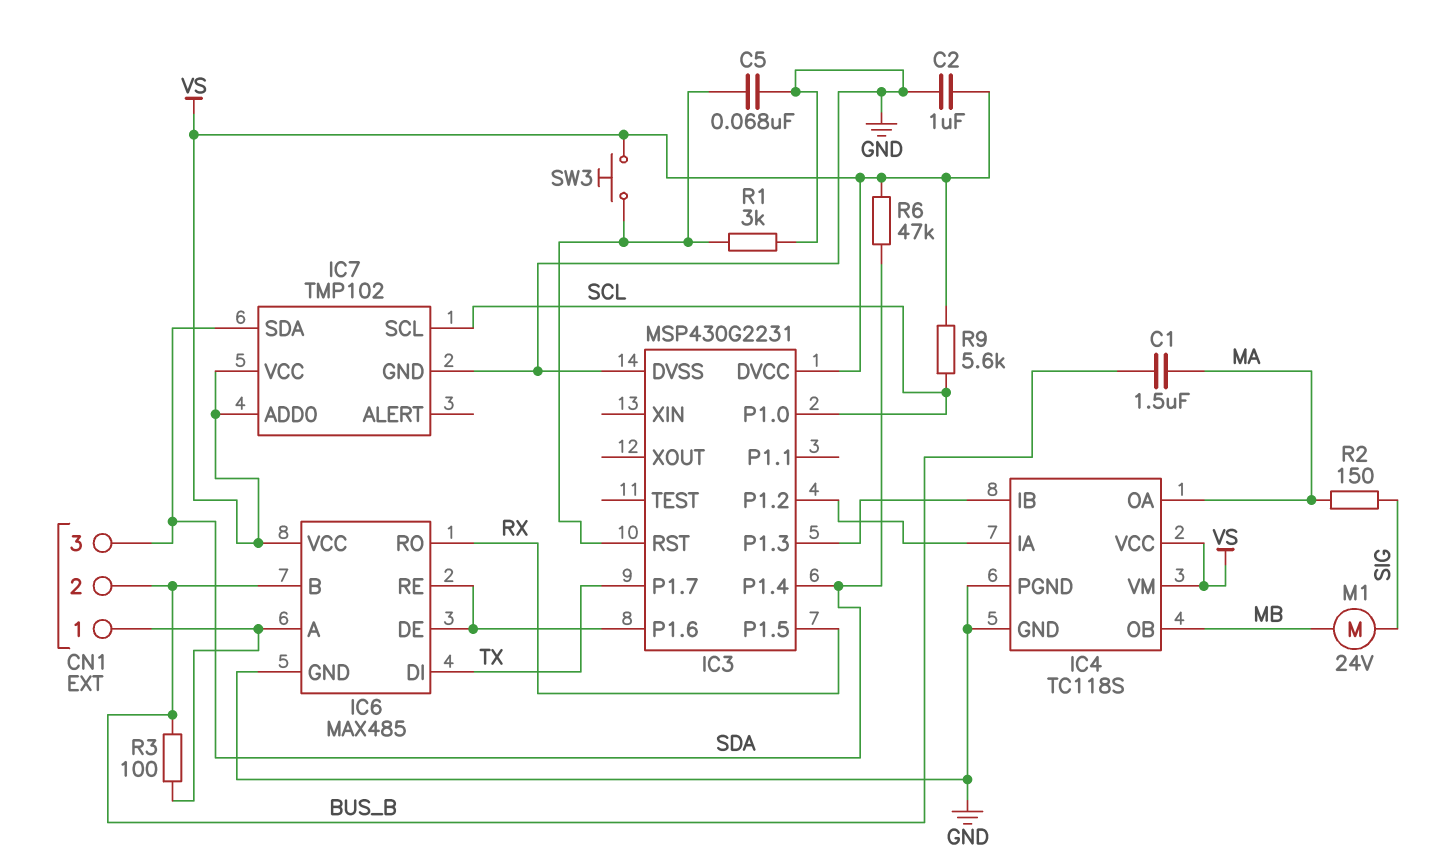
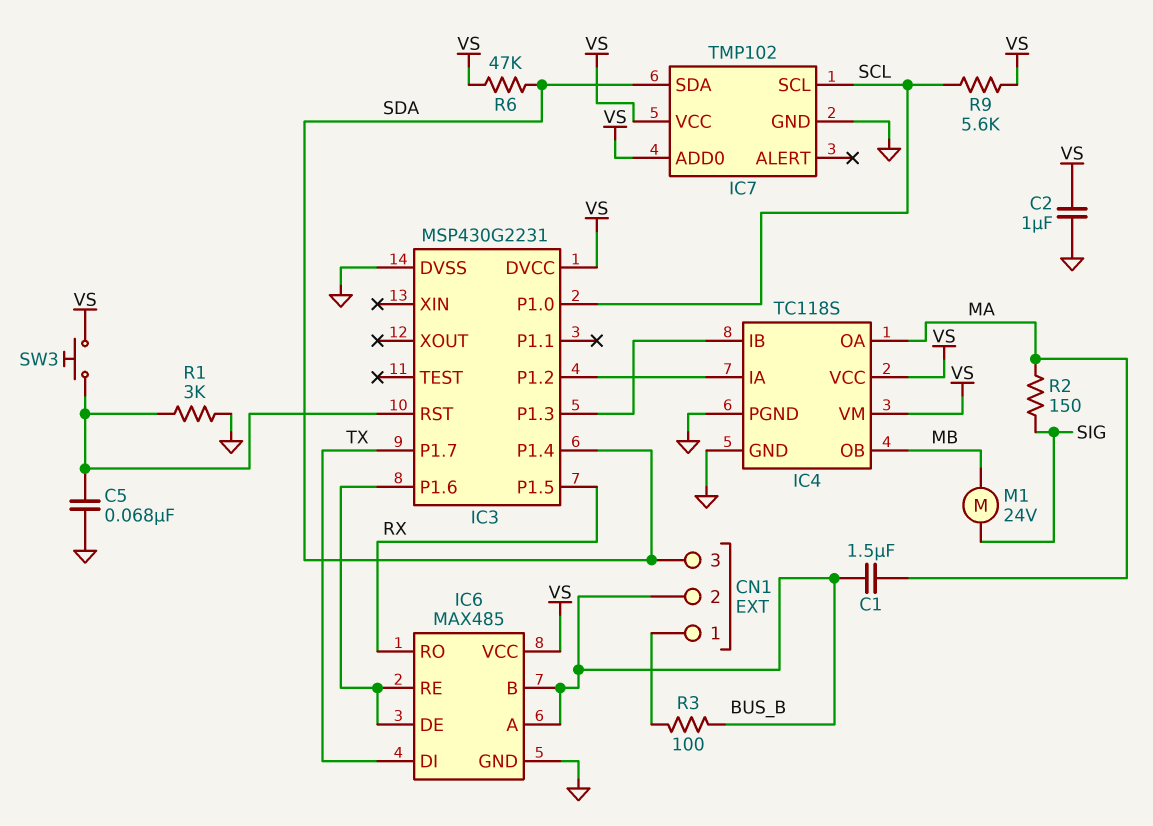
IC6 pin A: CN1/1 -> BUS_B

